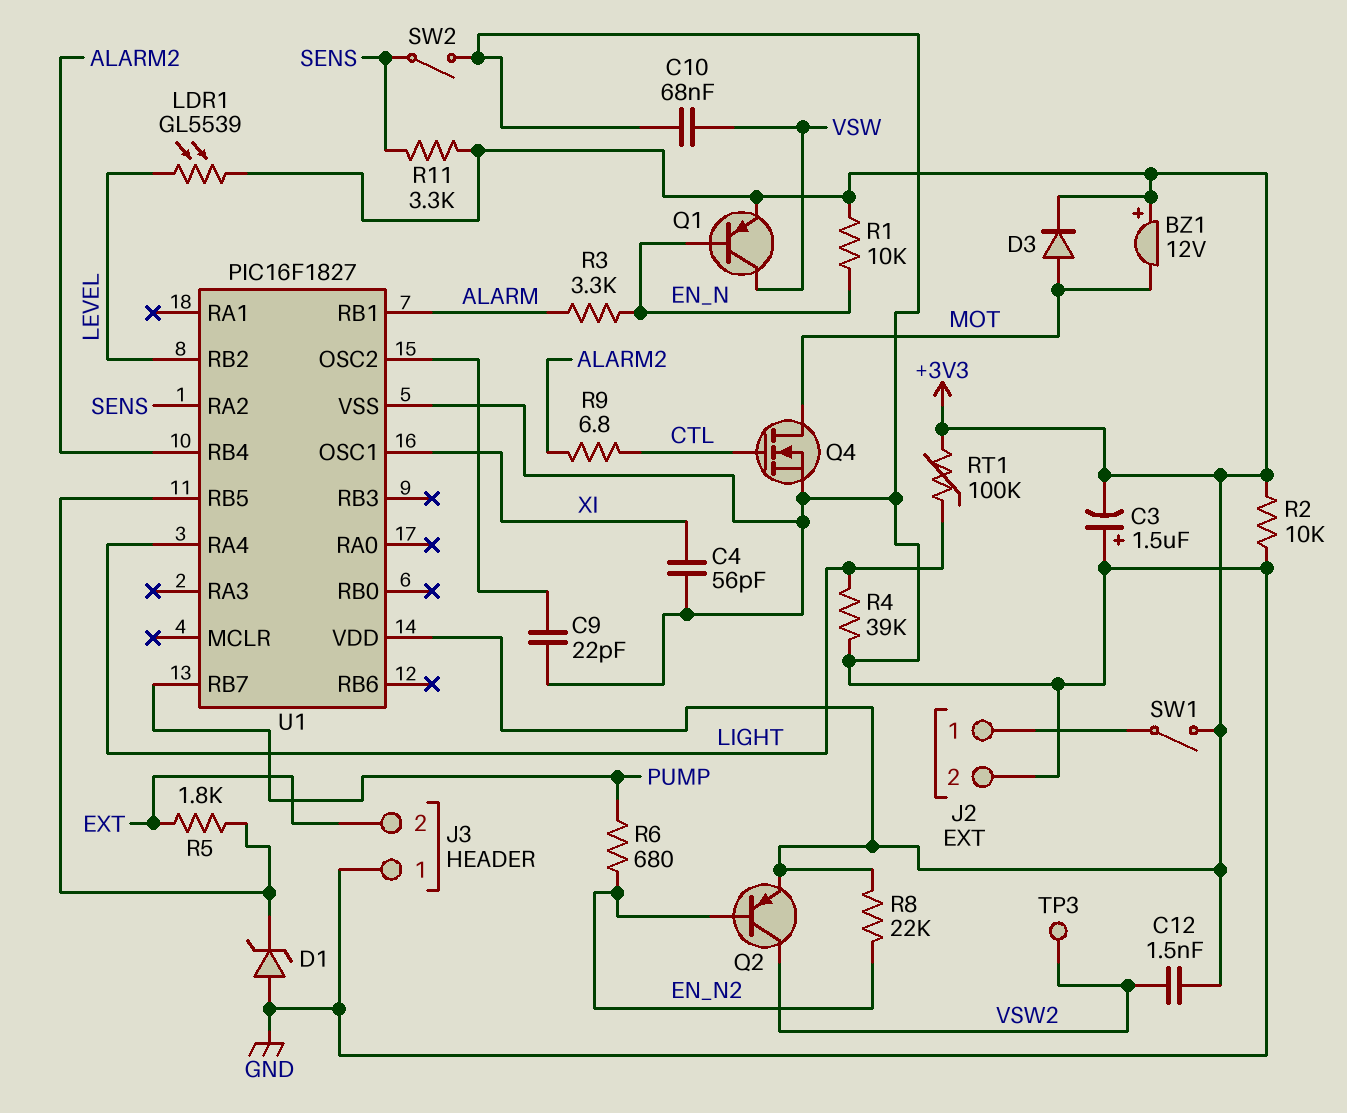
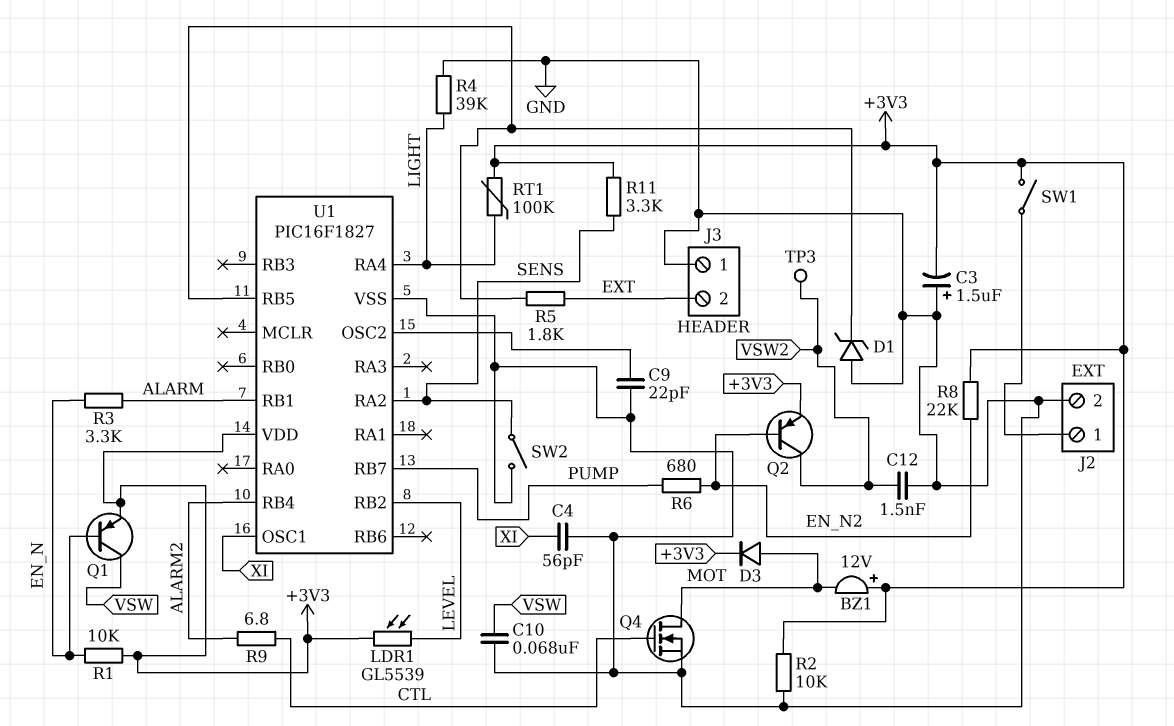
C12: 1.5nF (+3V3, VSW2) -> 1.5nF (GND, VSW2)

